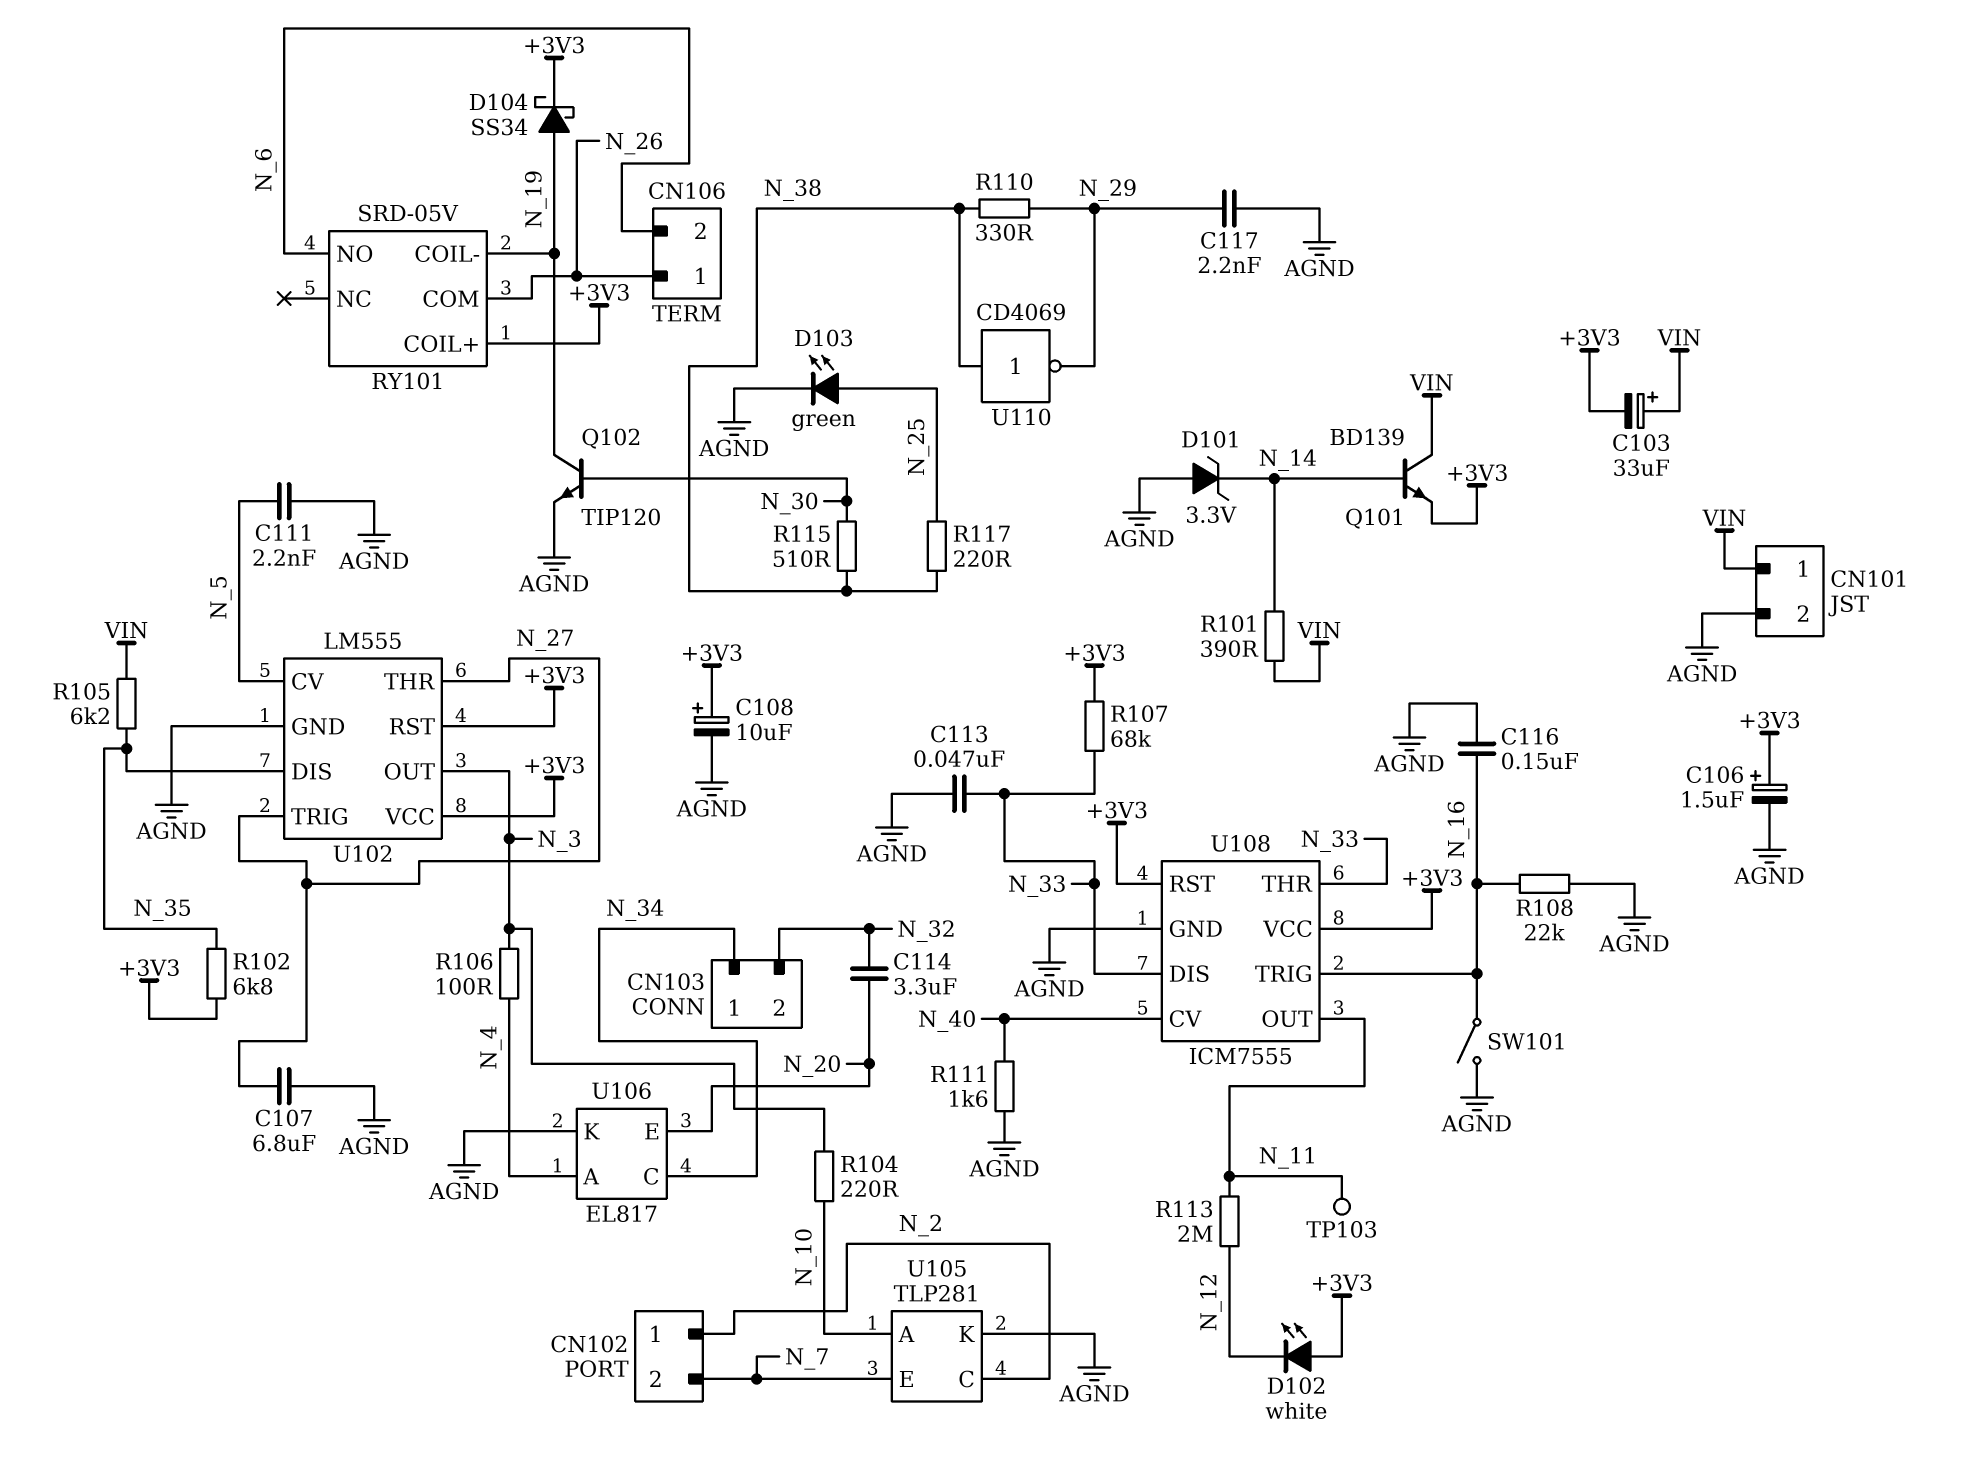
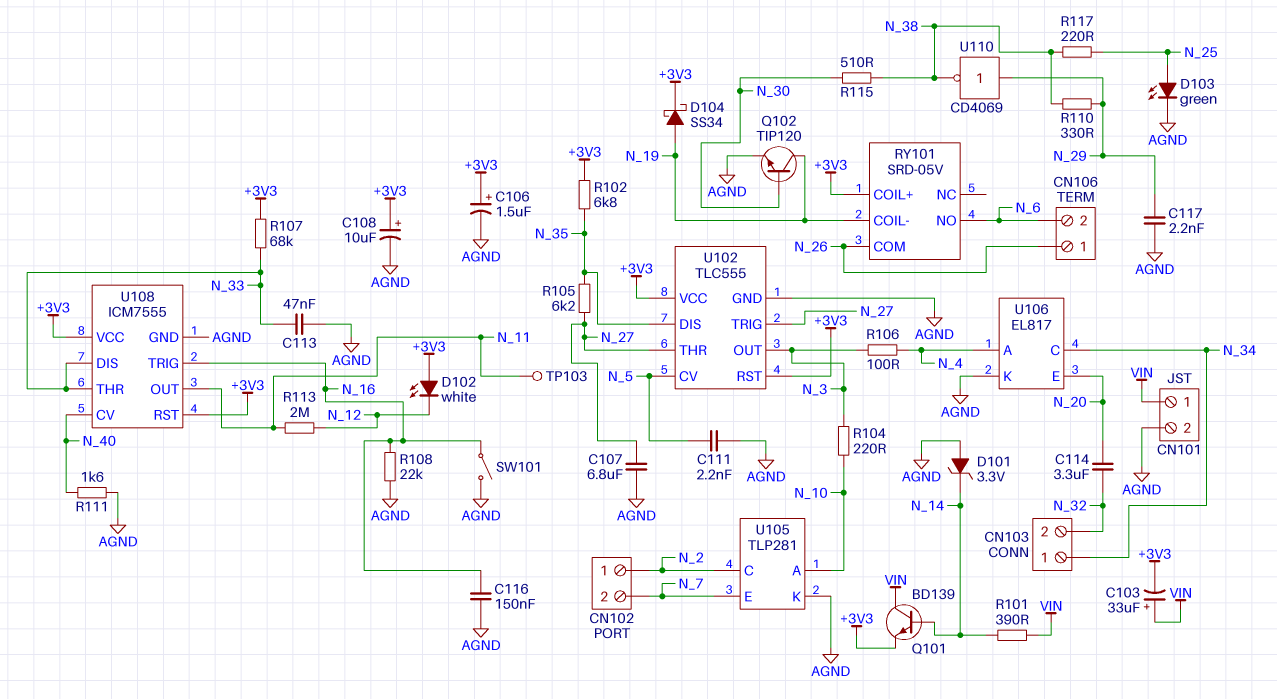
R105: 6.2k (N_35, VIN) -> 6.2k (N_27, N_35)
U102: LM555 -> TLC555
U110: NOT CD4069 (in N_38, out N_29) -> NOT CD4069 (in N_29, out N_38)

